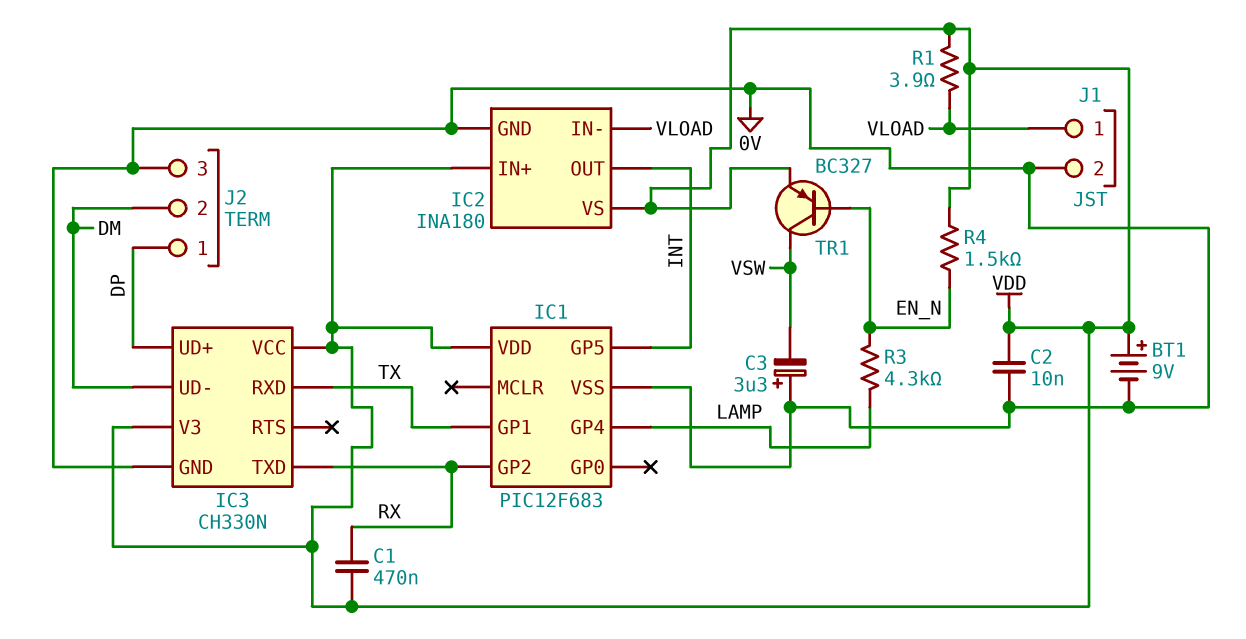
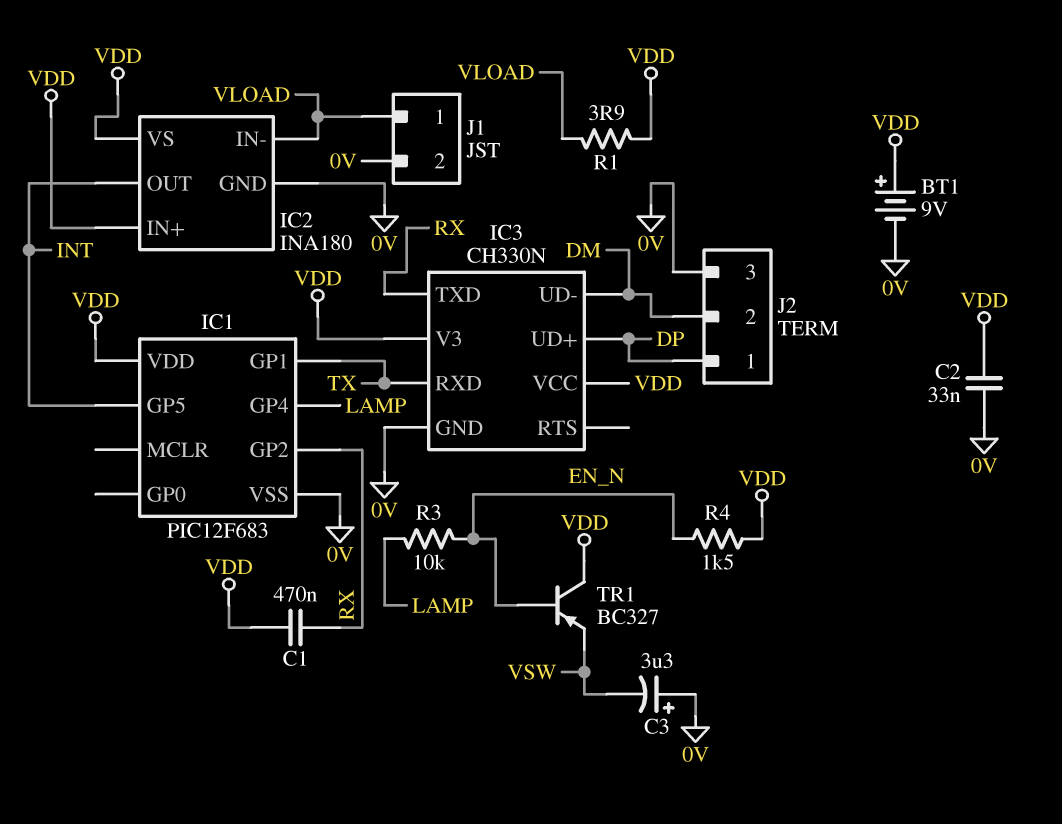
C2: 10nF (0V, VDD) -> 33nF (0V, VDD)
R3: 4.3k (EN_N, LAMP) -> 10k (EN_N, LAMP)
TR1: PNP BC327 (B EN_N, C VSW, E VDD) -> PNP BC327 (B EN_N, C VDD, E VSW)

